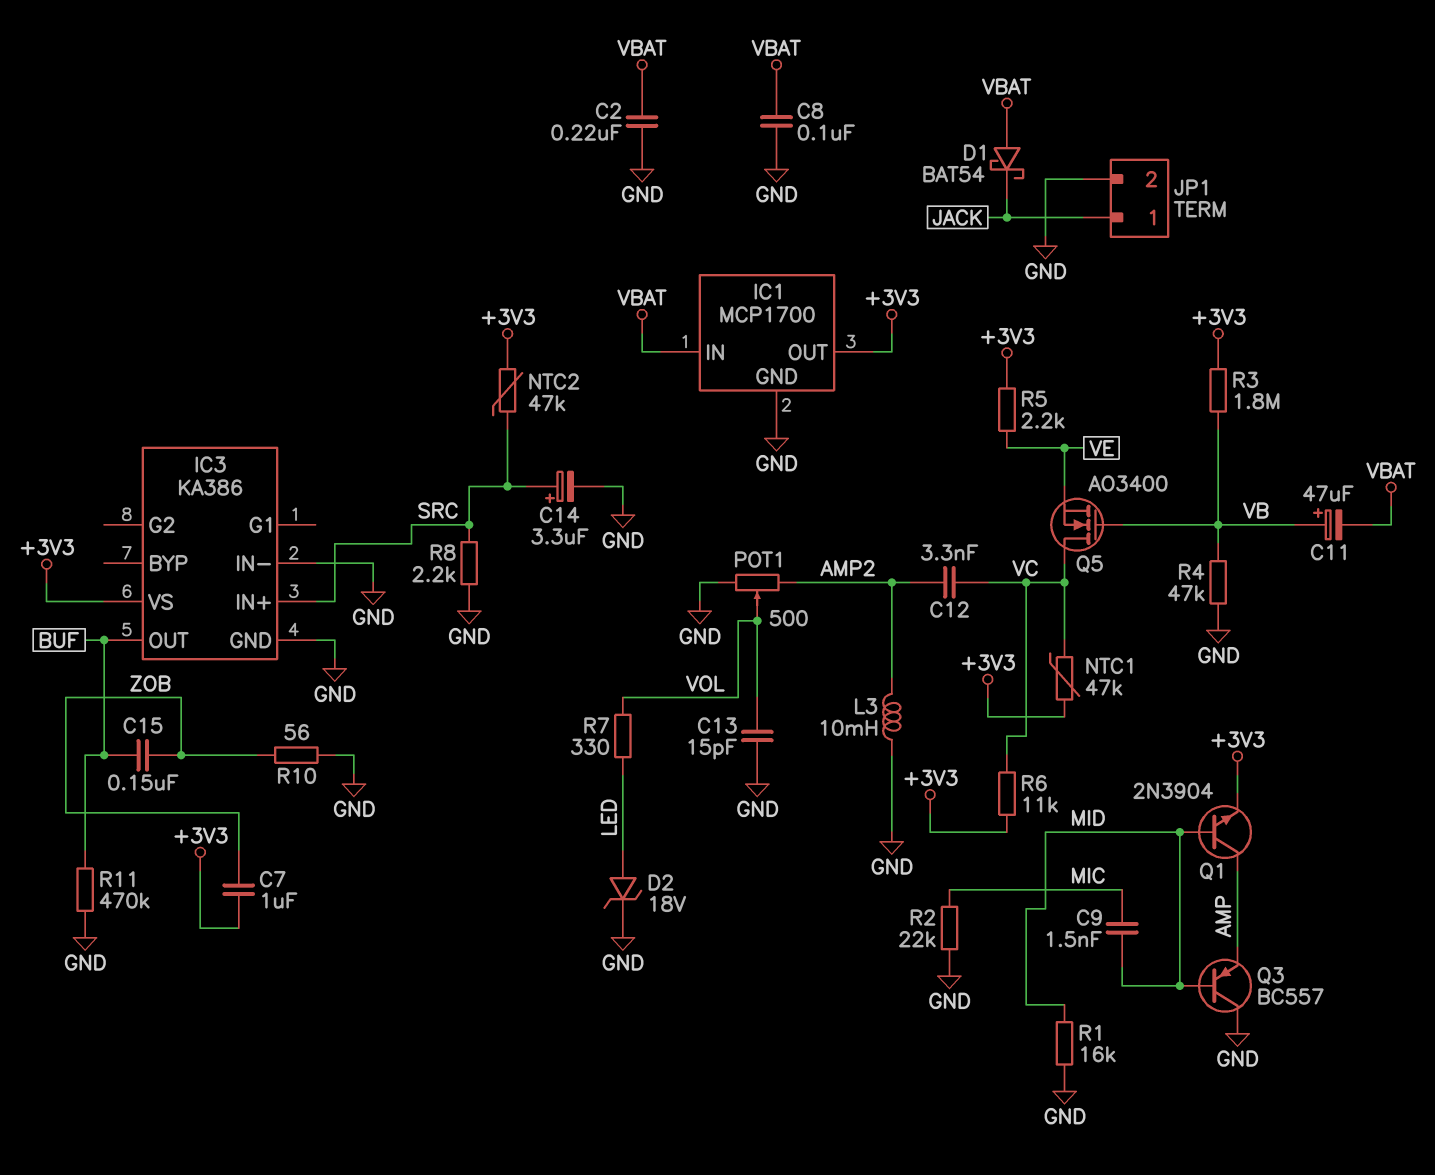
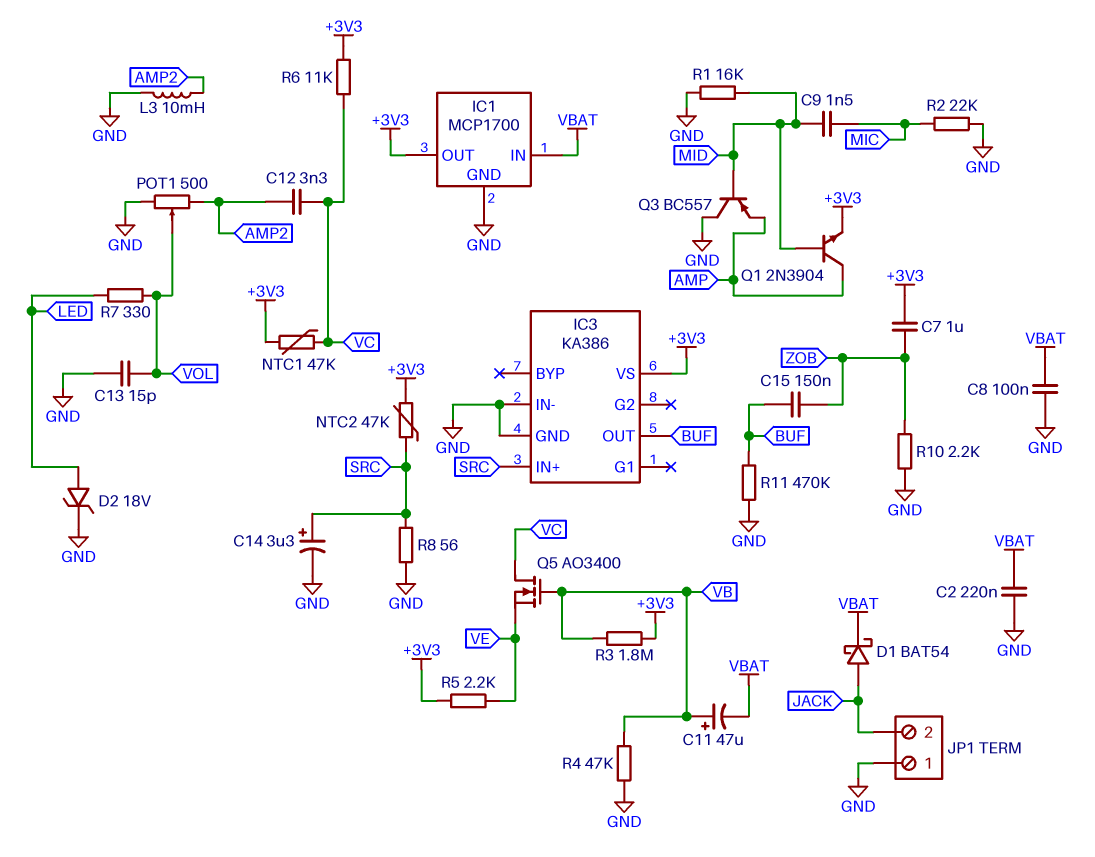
D1: schottky BAT54 (A VBAT, K JACK) -> schottky BAT54 (A JACK, K VBAT)
JP1 pin 1: JACK -> GND
JP1 pin 2: GND -> JACK
R8: 2.2k (GND, SRC) -> 56 (GND, SRC)
R10: 56 (GND, ZOB) -> 2.2k (GND, ZOB)

